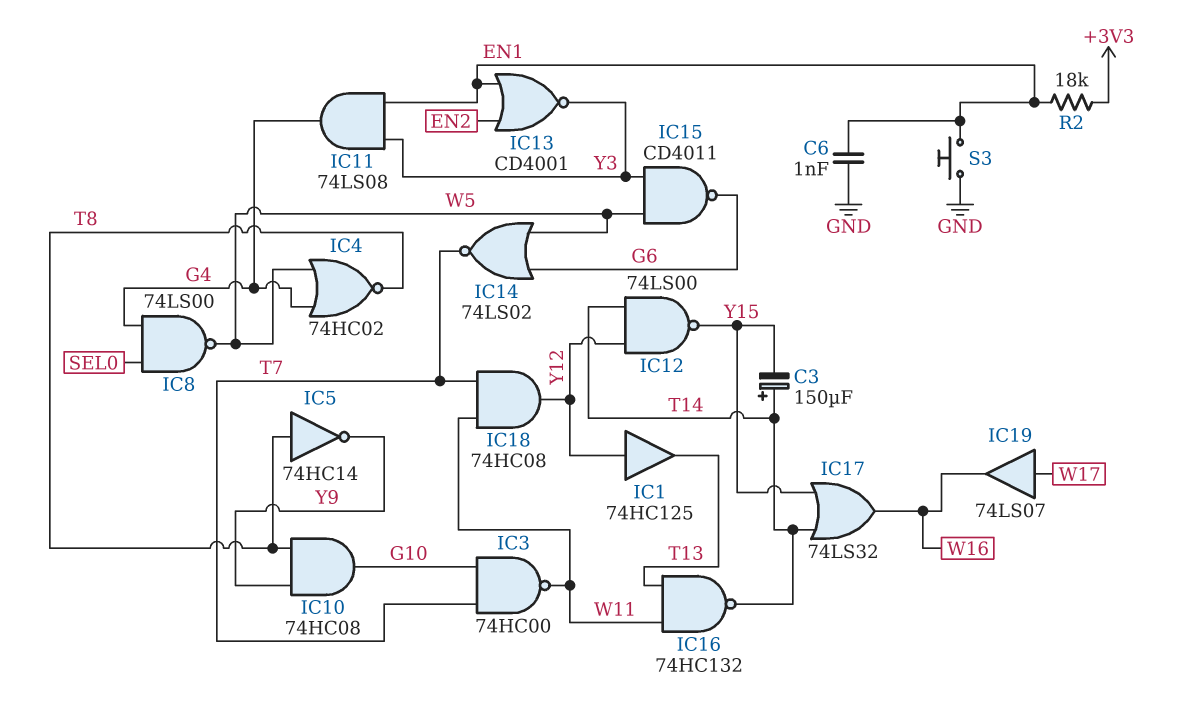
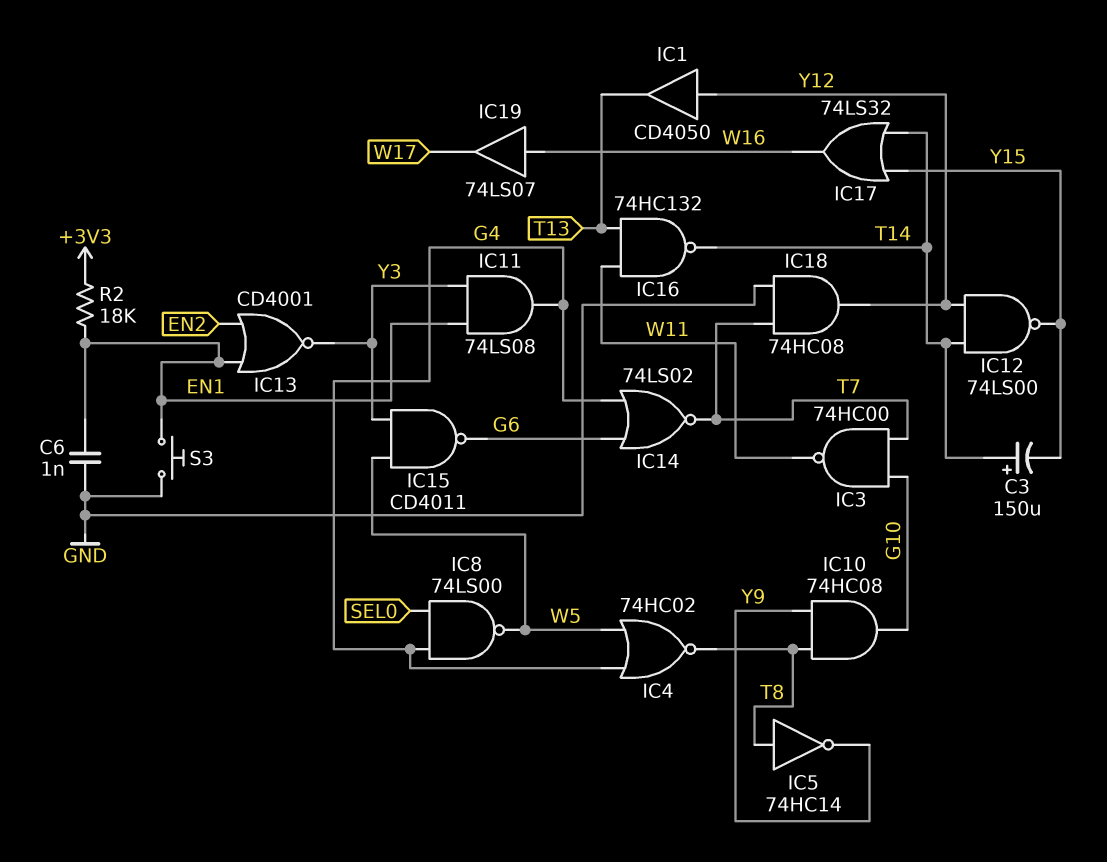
IC1: buffer 74HC125 (in Y12, out T13) -> buffer CD4050 (in Y12, out T13)
IC14: NOR 74LS02 (in G6, in W5, out T7) -> NOR 74LS02 (in G4, in G6, out T7)
IC18: AND 74HC08 (in T7, in W11, out Y12) -> AND 74HC08 (in GND, in T7, out Y12)
IC19: buffer 74LS07 (in W17, out W16) -> buffer 74LS07 (in W16, out W17)

